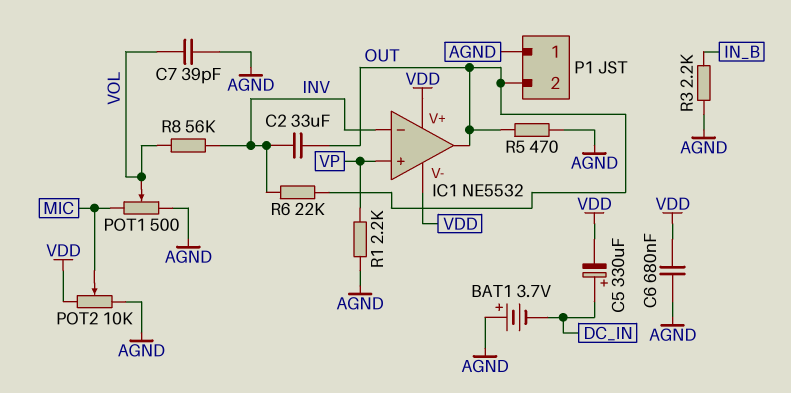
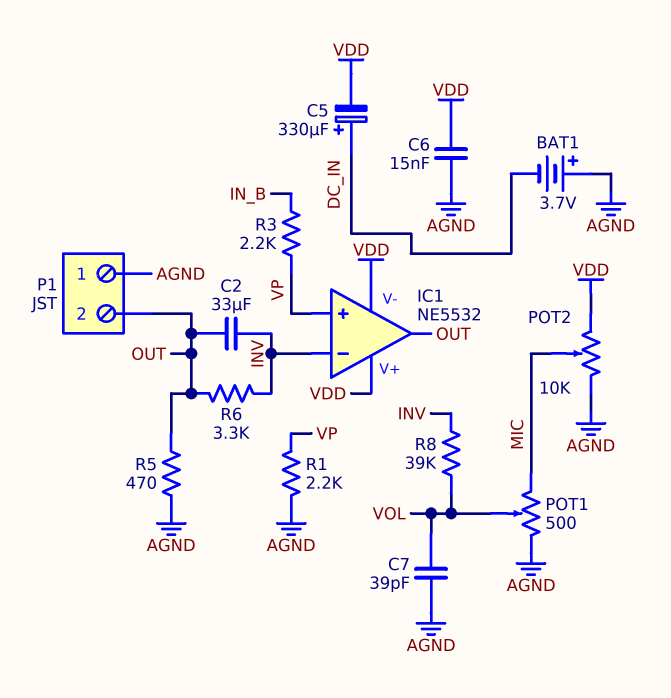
C6: 680nF (AGND, VDD) -> 15nF (AGND, VDD)
R3: 2.2k (AGND, IN_B) -> 2.2k (IN_B, VP)
R6: 22k (INV, OUT) -> 3.3k (INV, OUT)
R8: 56k (INV, VOL) -> 39k (INV, VOL)

